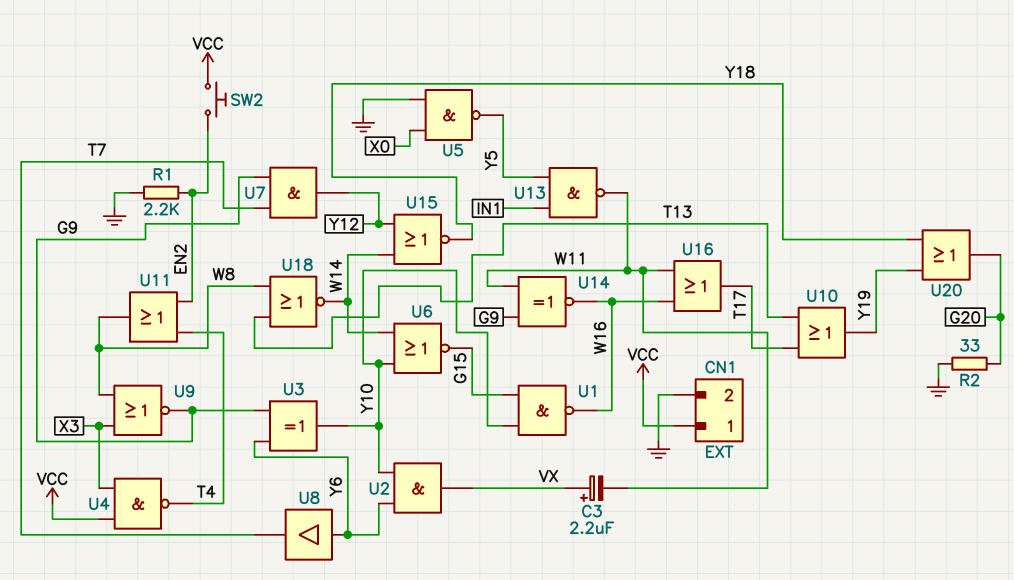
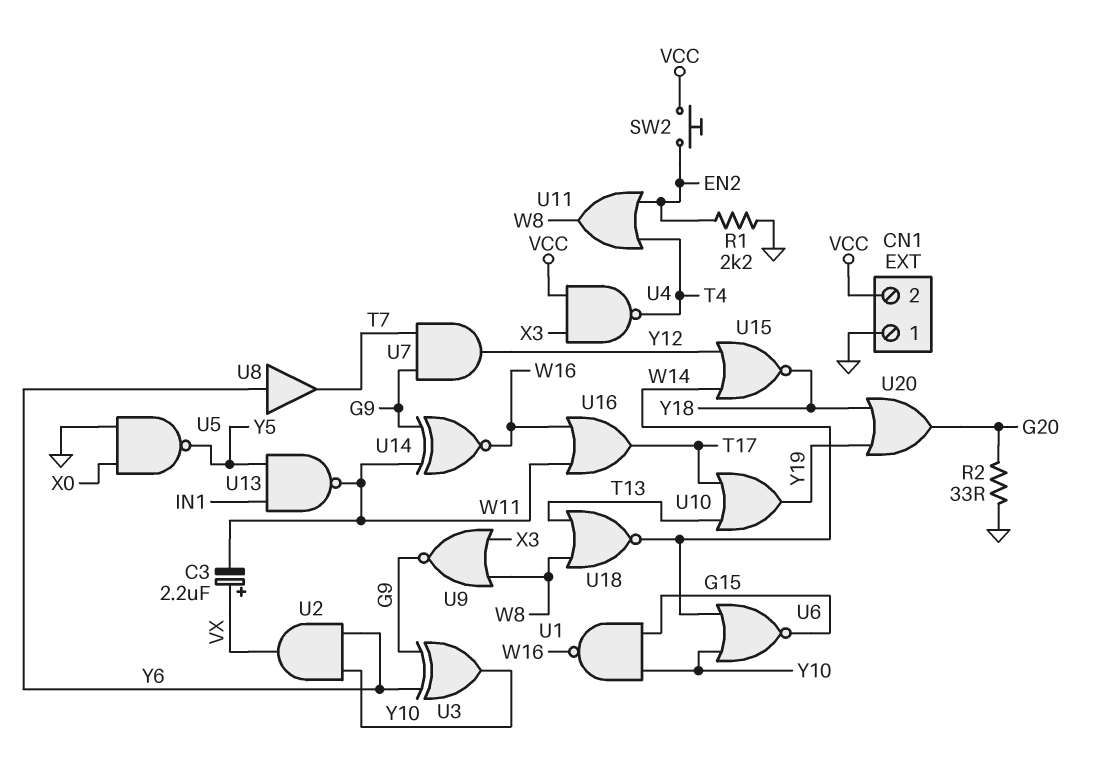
CN1 pin 1: VCC -> GND
CN1 pin 2: GND -> VCC

